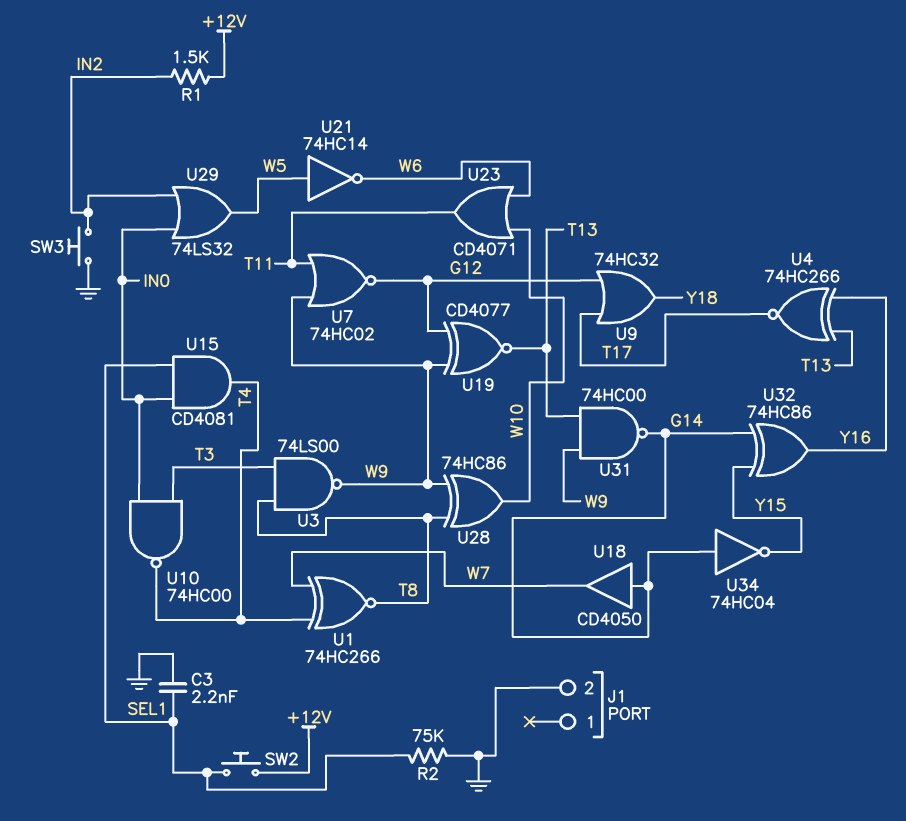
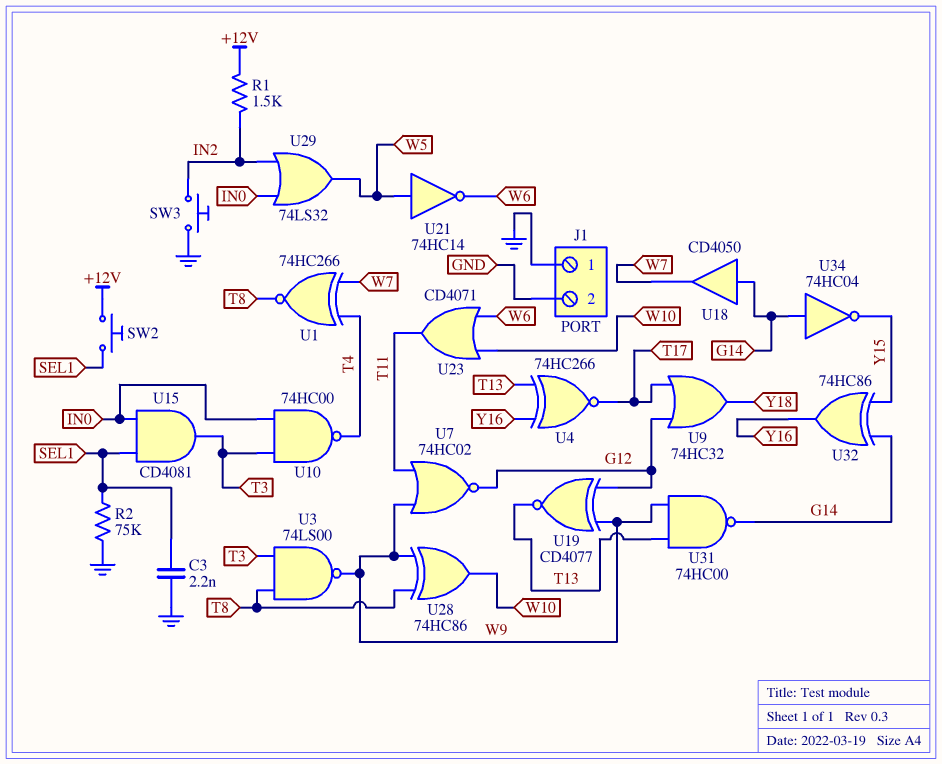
J1 pin 1: none -> GND
U15: AND CD4081 (in IN0, in SEL1, out T4) -> AND CD4081 (in IN0, in SEL1, out T3)

